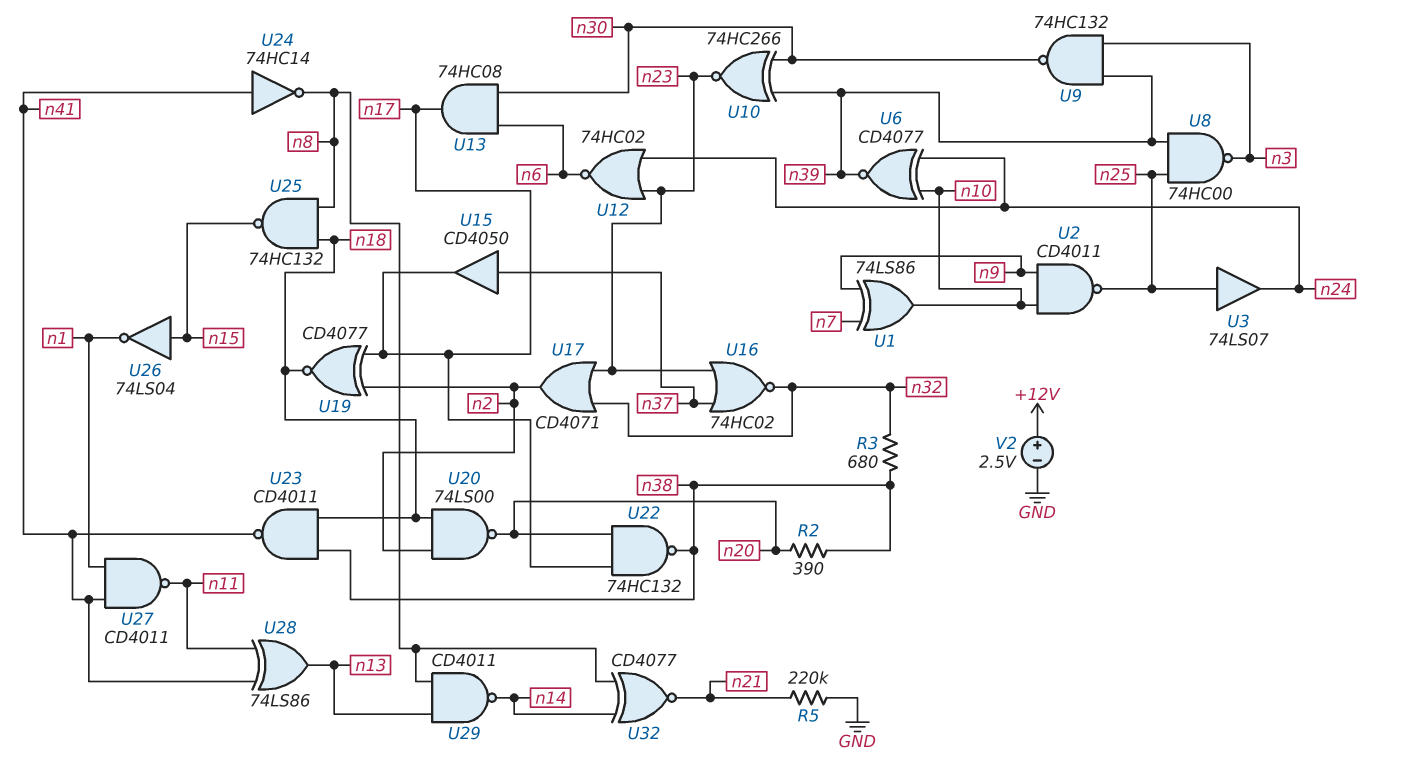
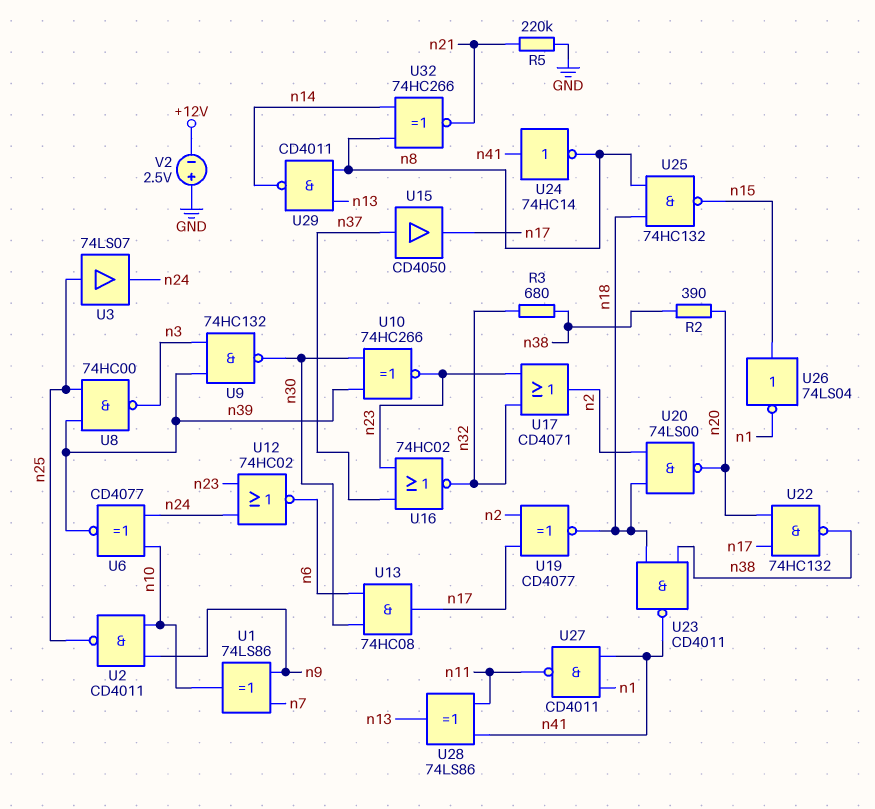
U32: XNOR CD4077 (in n8, in n14, out n21) -> XNOR 74HC266 (in n8, in n14, out n21)
V2: 2.5V (plus +12V, minus GND) -> 2.5V (plus GND, minus +12V)

